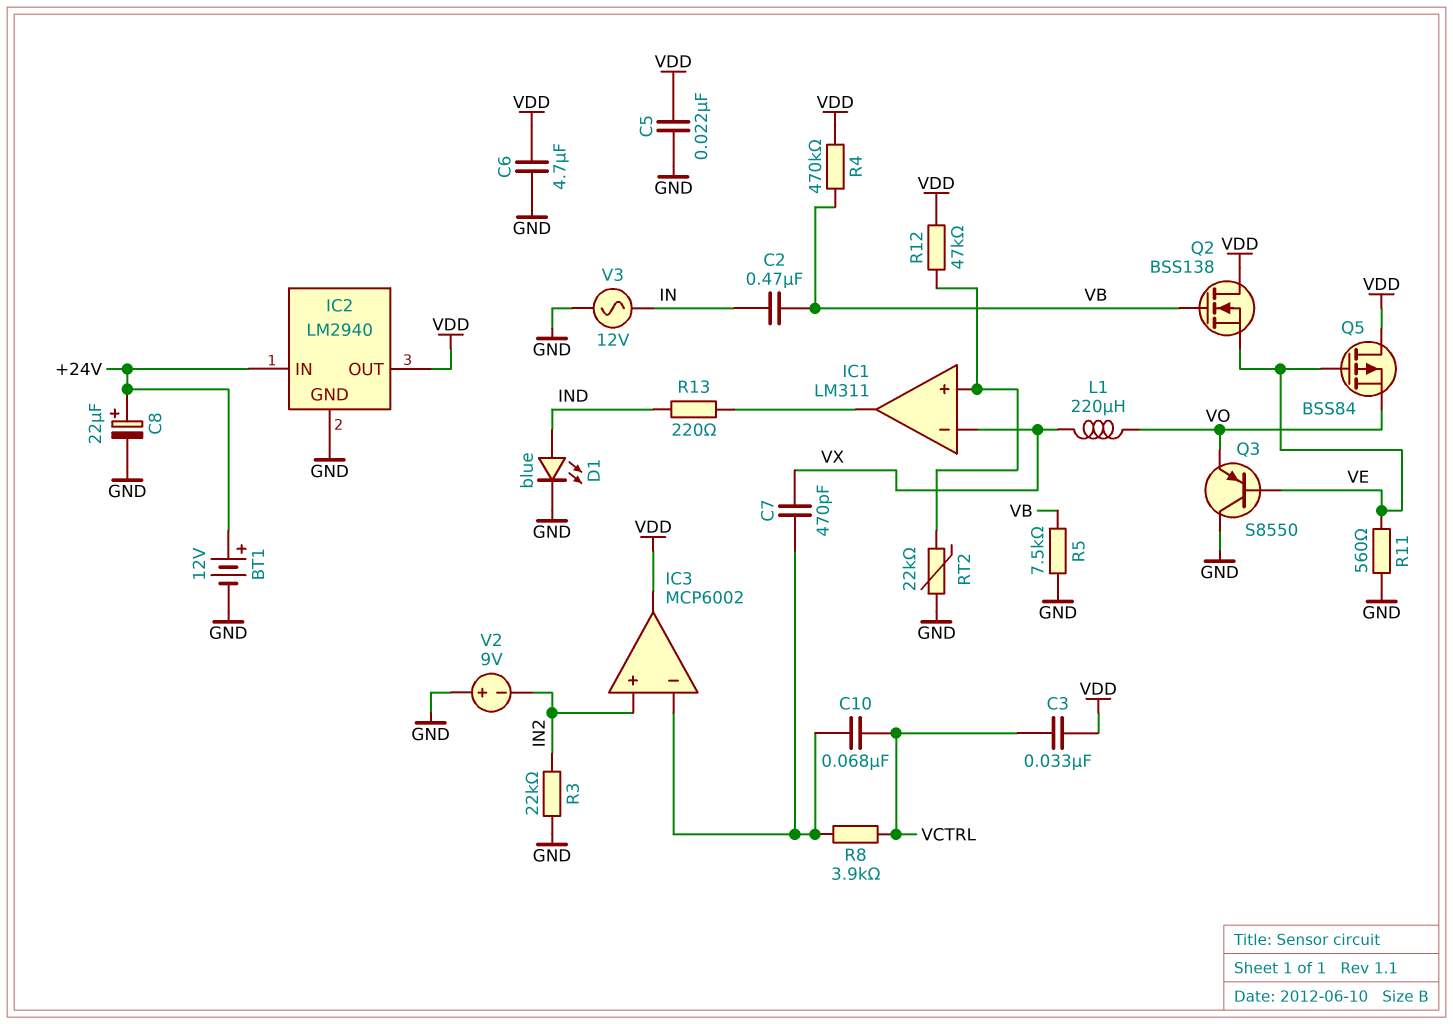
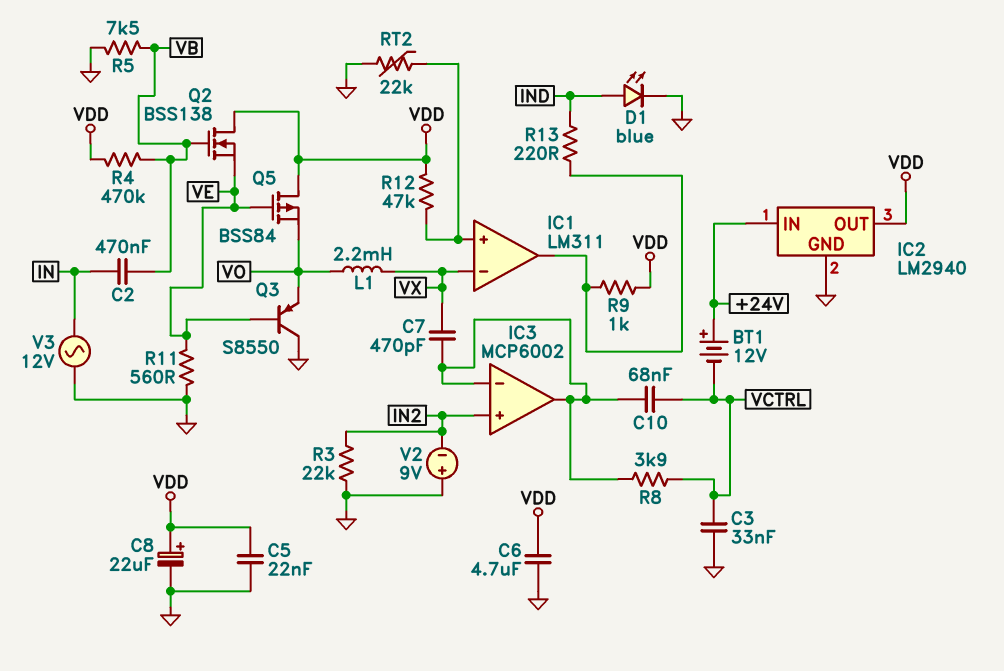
BT1: 12V (plus +24V, minus GND) -> 12V (plus +24V, minus VCTRL)
C3: 33nF (VCTRL, VDD) -> 33nF (GND, VCTRL)
C8: 22uF (plus +24V, minus GND) -> 22uF (plus VDD, minus GND)
IC3 pin out: VDD -> IC3/in-
L1: 220uH (VO, VX) -> 2.2mH (VO, VX)
R9: none -> 1k (IC1/out, VDD)

